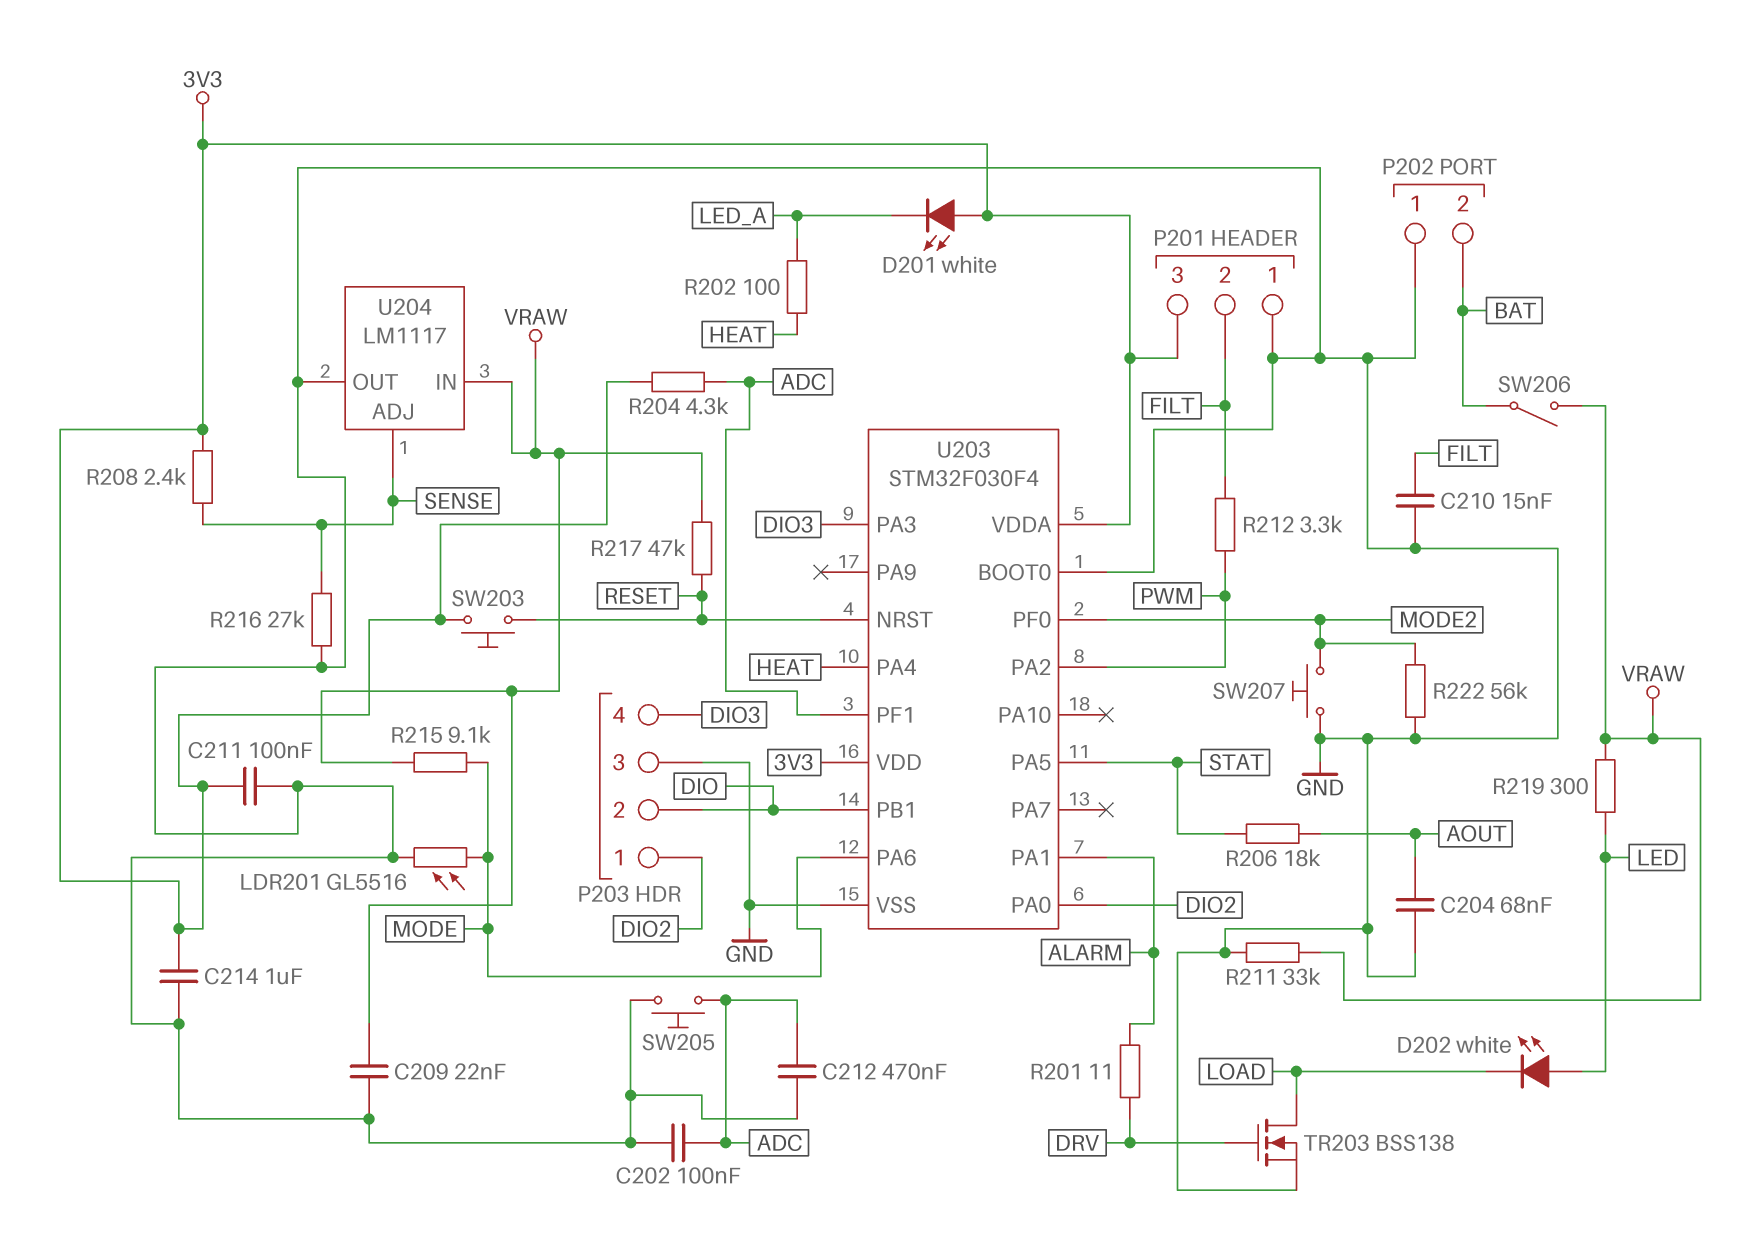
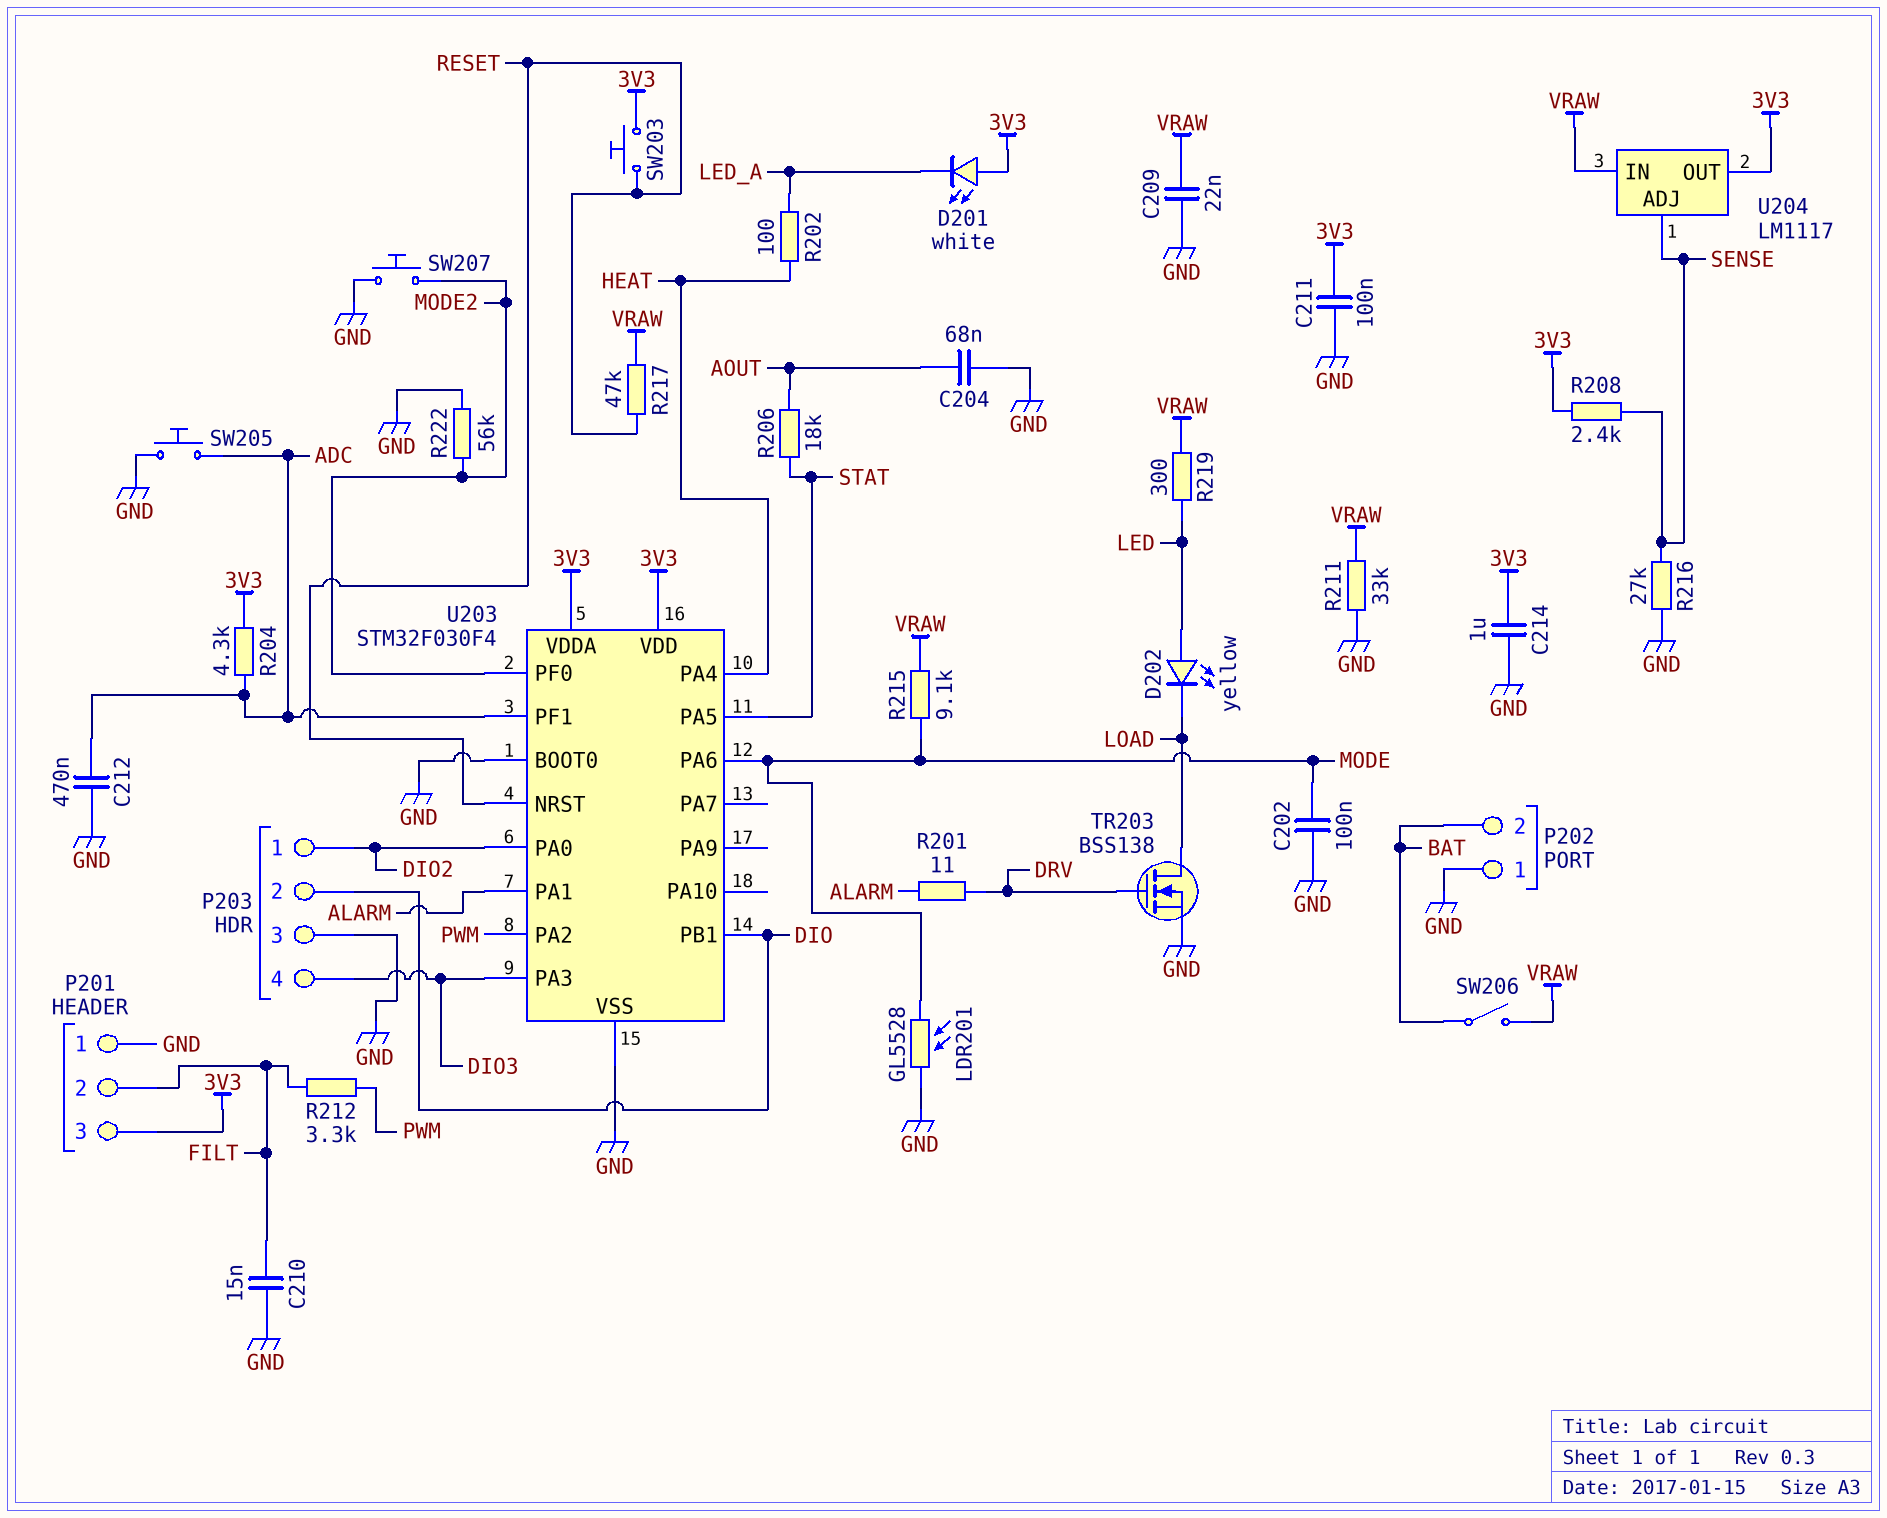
C202: 100nF (ADC, GND) -> 100nF (GND, MODE)
D202: LED white (A LED, K LOAD) -> LED yellow (A LED, K LOAD)
LDR201: GL5516 (GND, MODE) -> GL5528 (GND, MODE)
U204 pin OUT: GND -> 3V3

